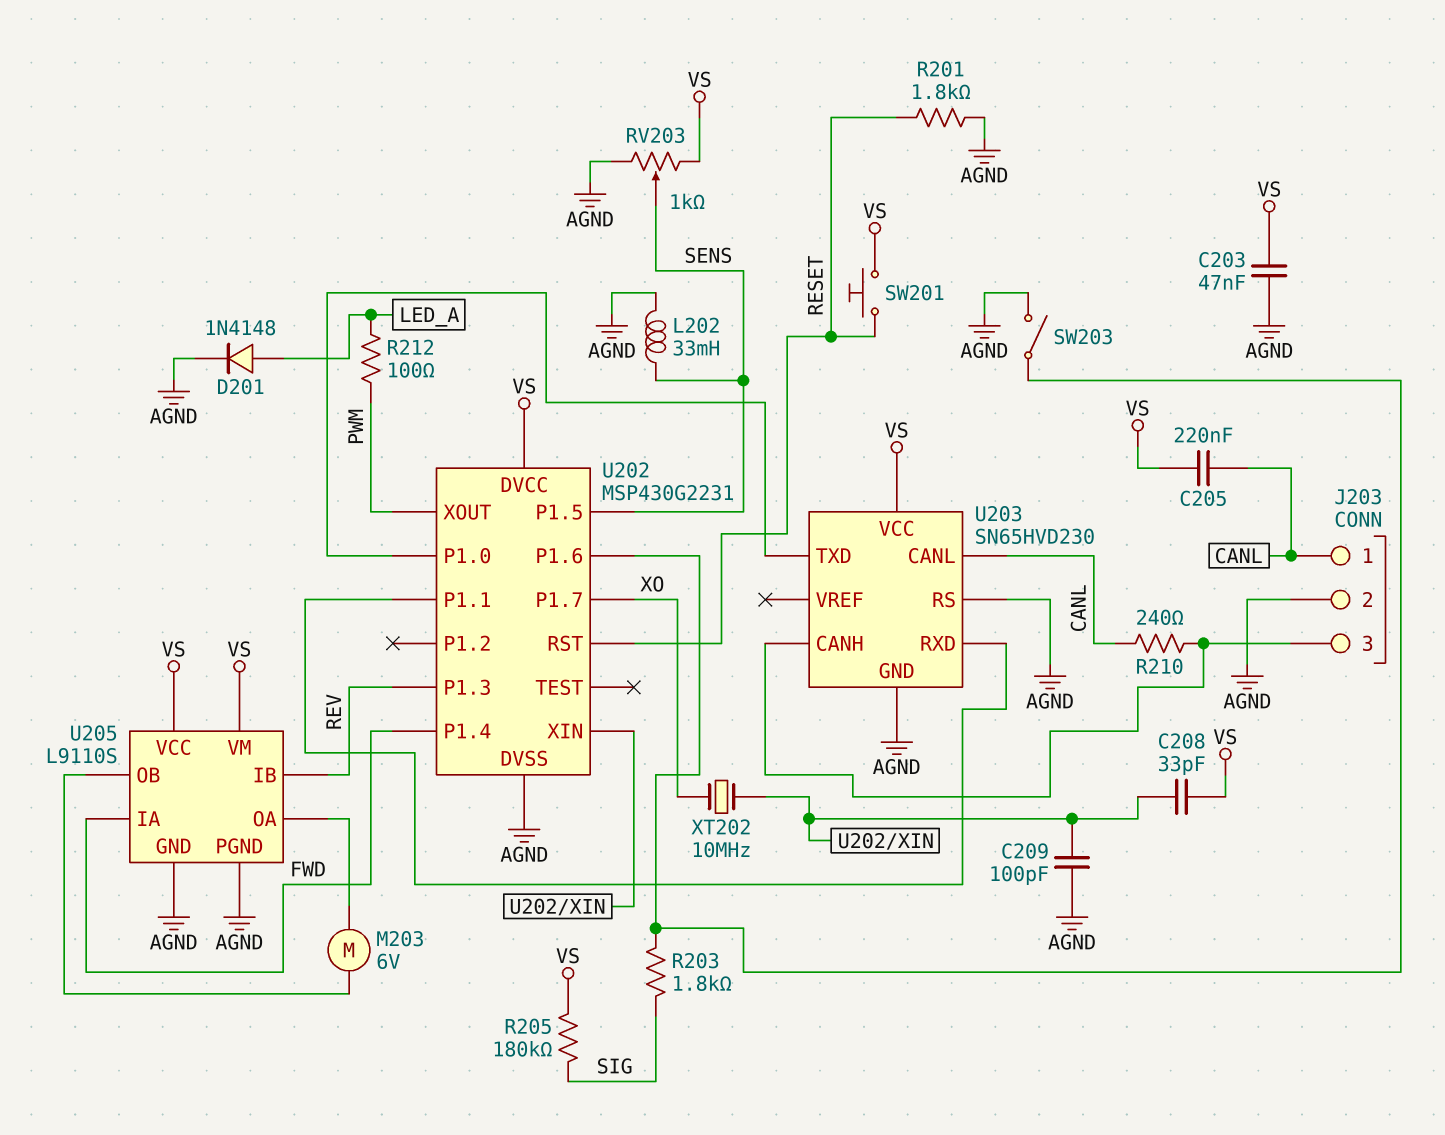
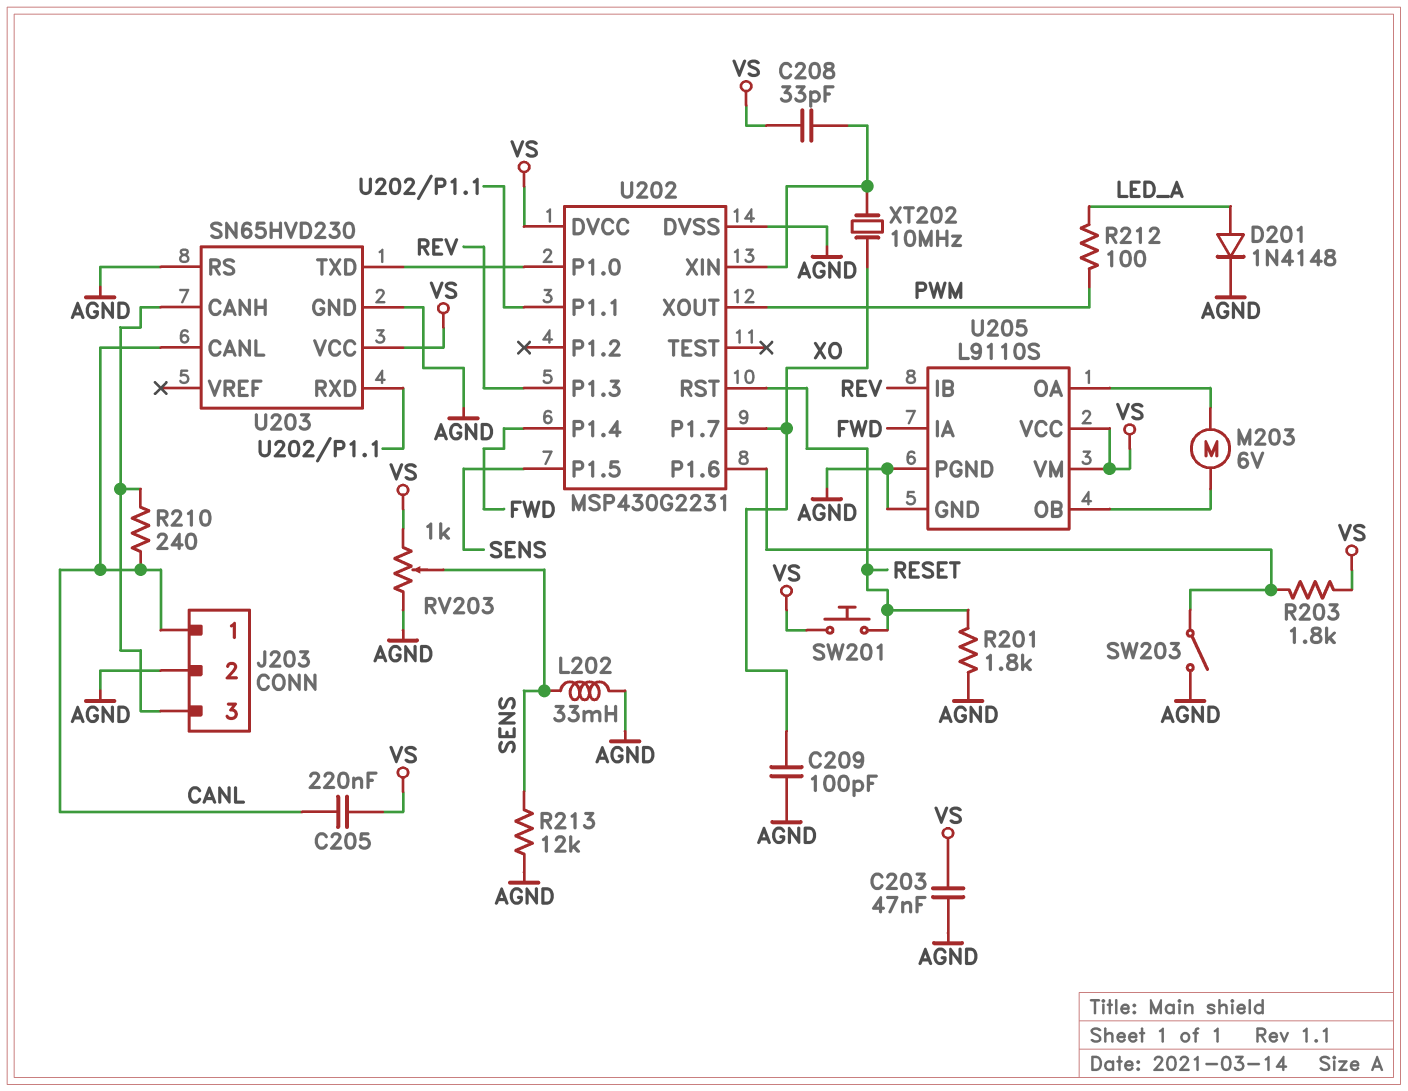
C209: 100pF (AGND, U202/XIN) -> 100pF (AGND, XO)
R203: 1.8k (SIG, U202/P1.6) -> 1.8k (U202/P1.6, VS)
R205: 180k (SIG, VS) -> none
R213: none -> 12k (AGND, SENS)

